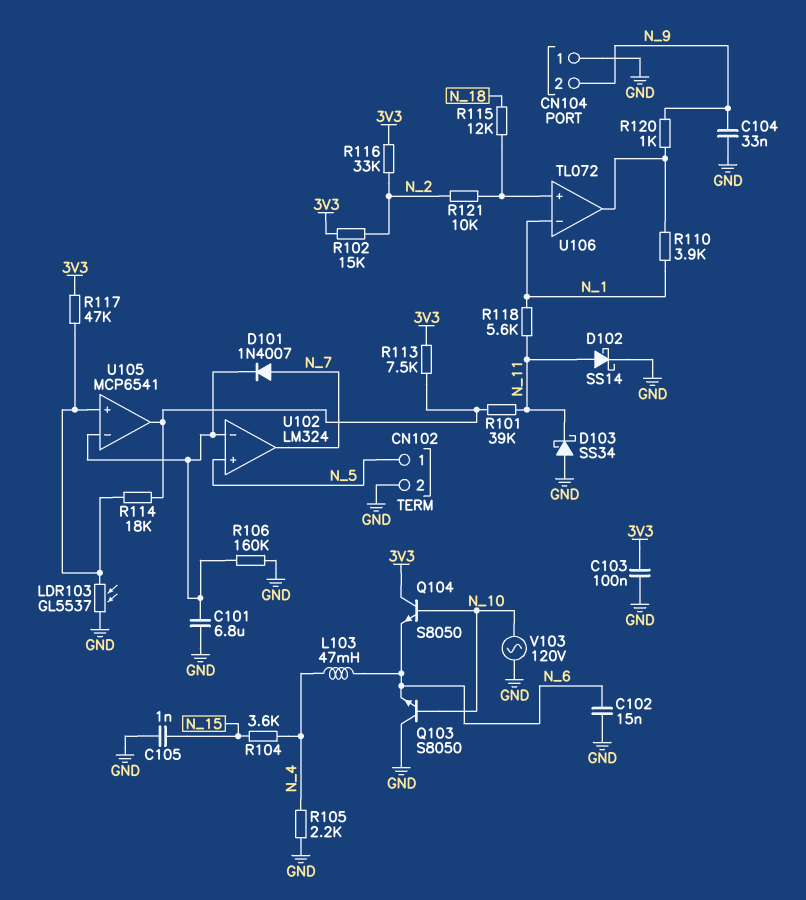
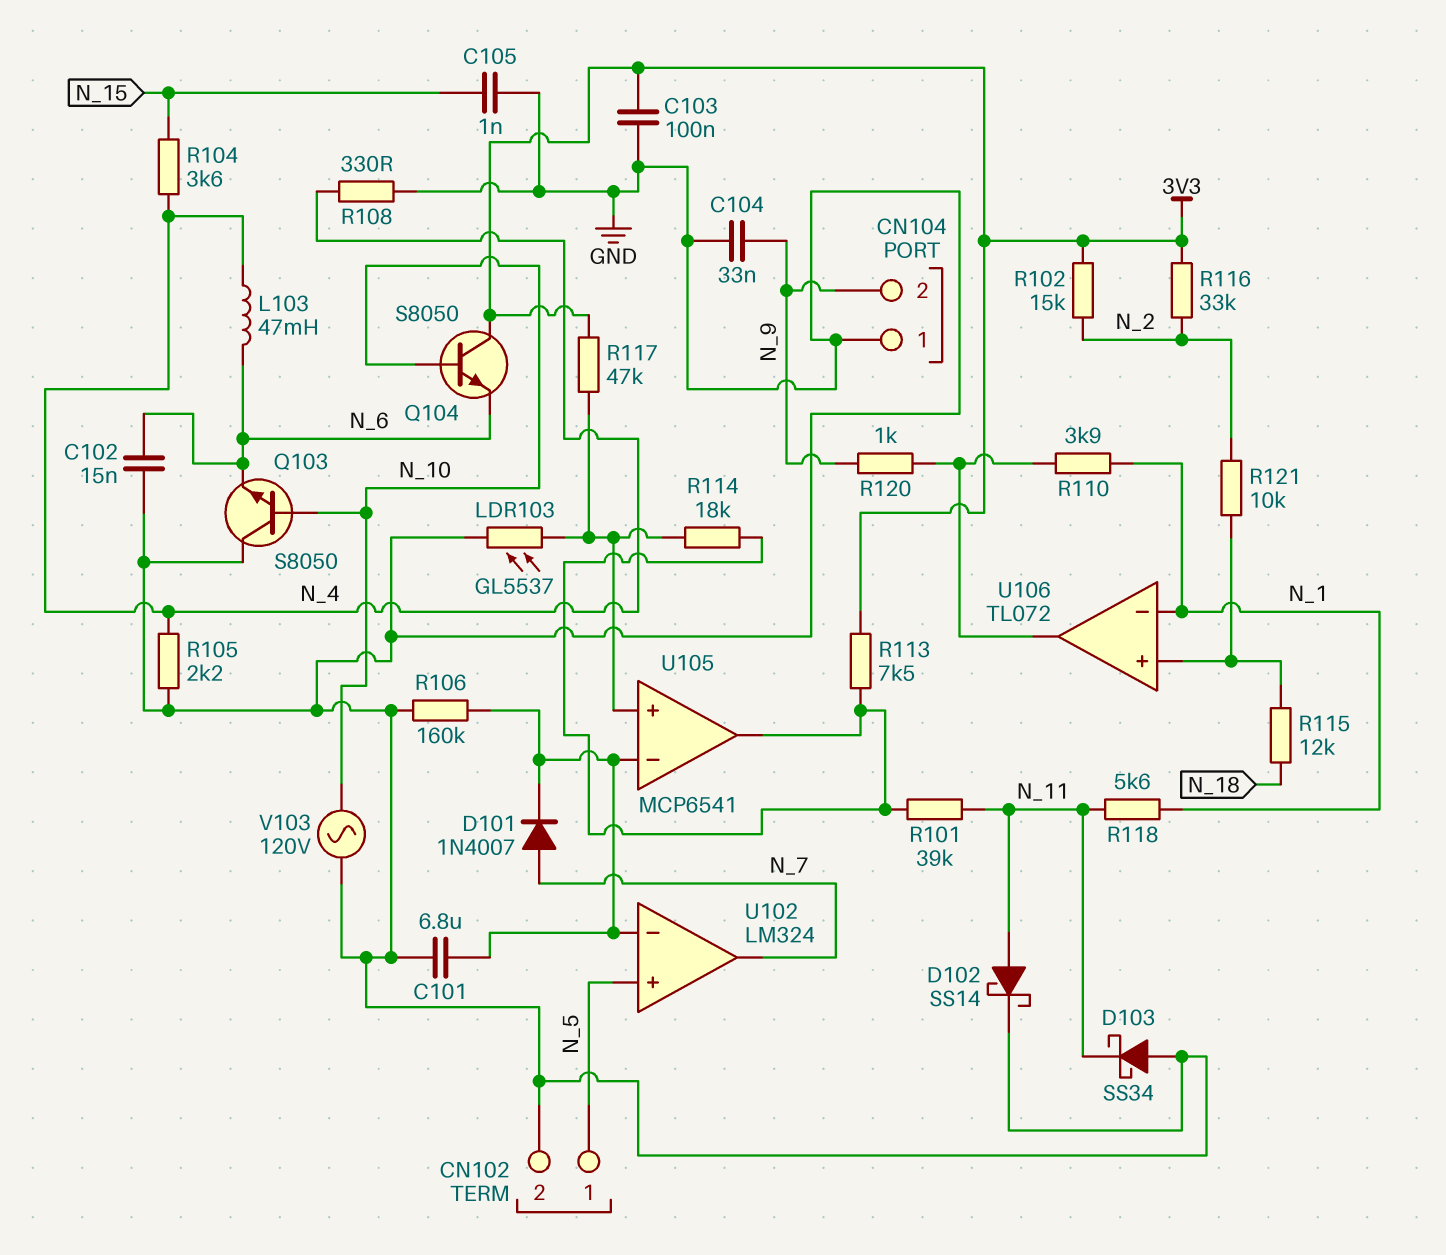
R108: none -> 330 (GND, N_4)

